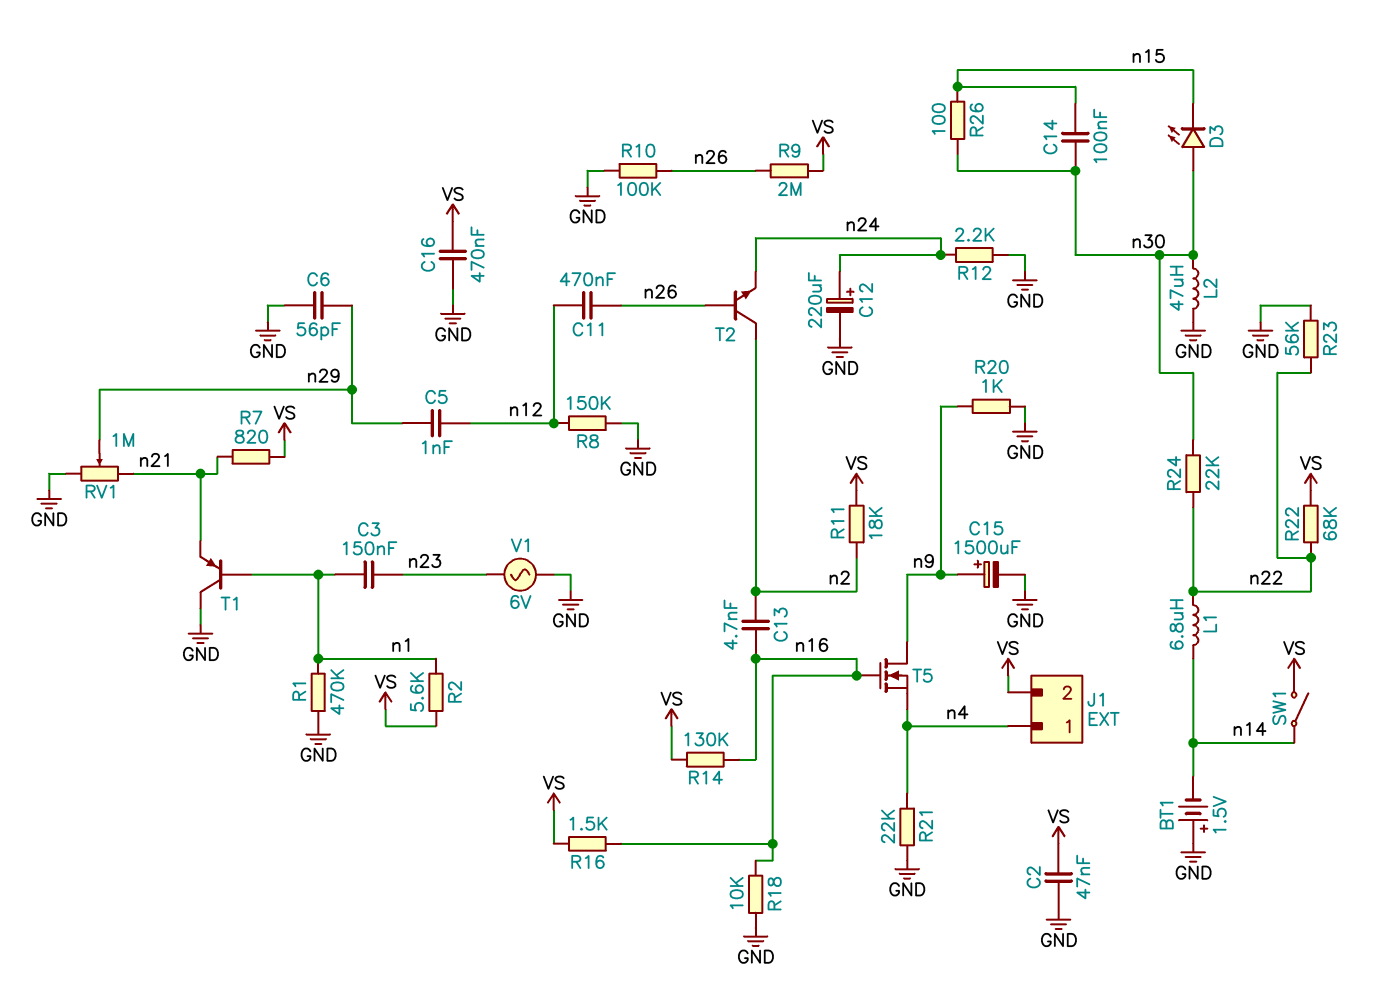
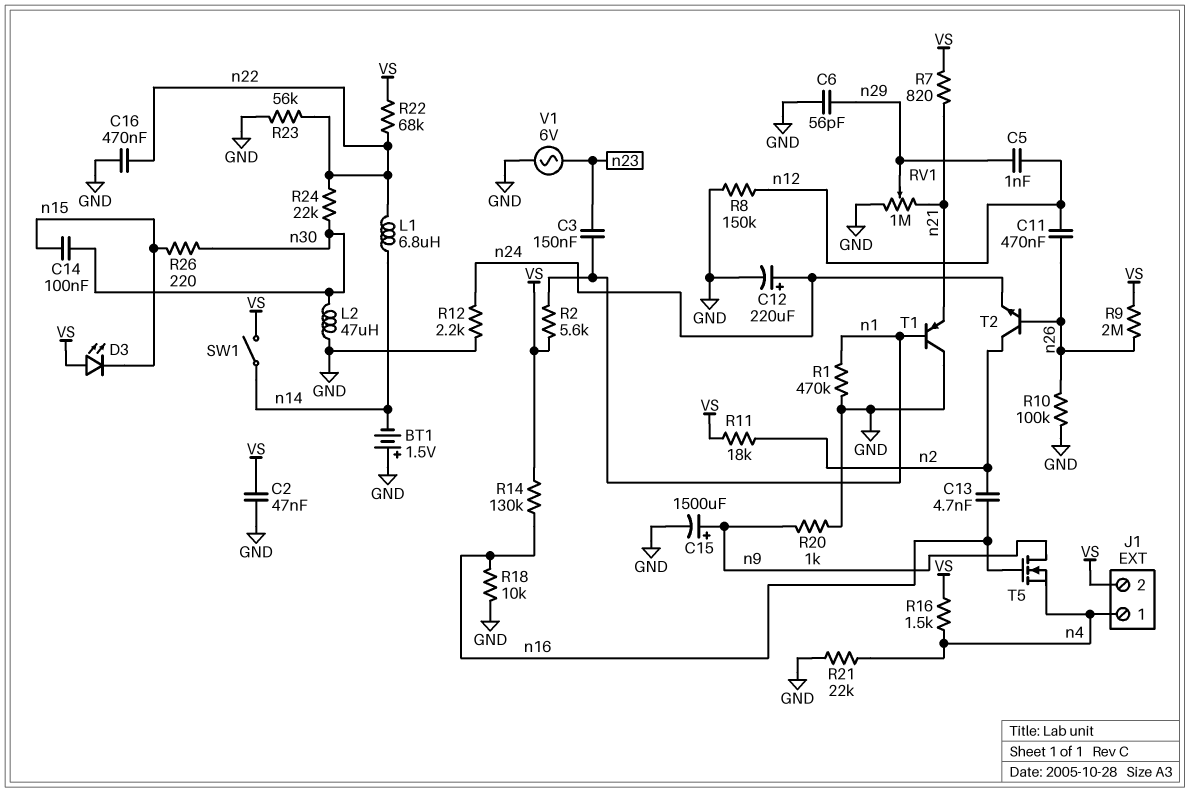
C16: 470nF (GND, VS) -> 470nF (GND, n22)
D3: LED (A n30, K n15) -> LED (A VS, K n15)
R16: 1.5k (VS, n16) -> 1.5k (VS, n4)
R26: 100 (n15, n30) -> 220 (n15, n30)

